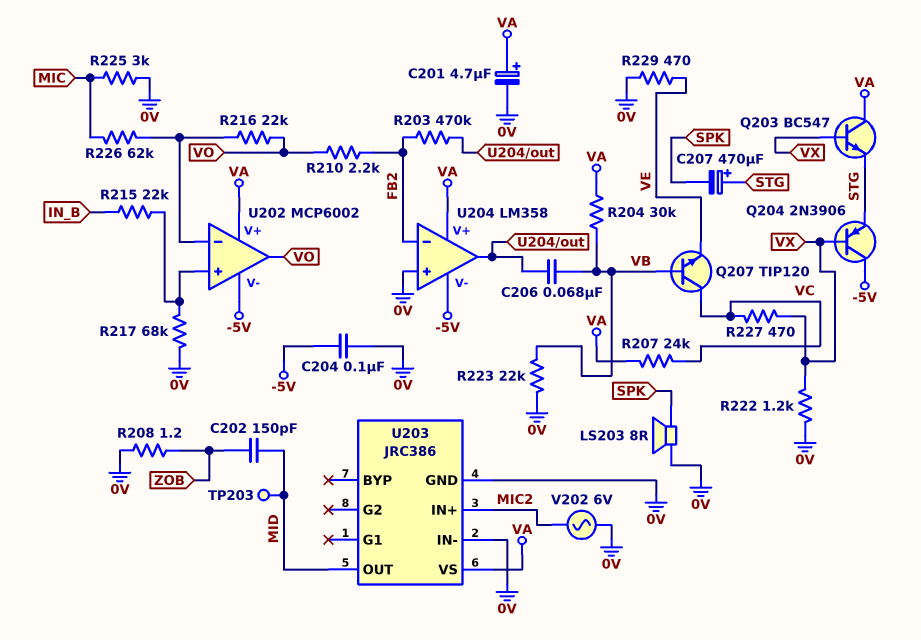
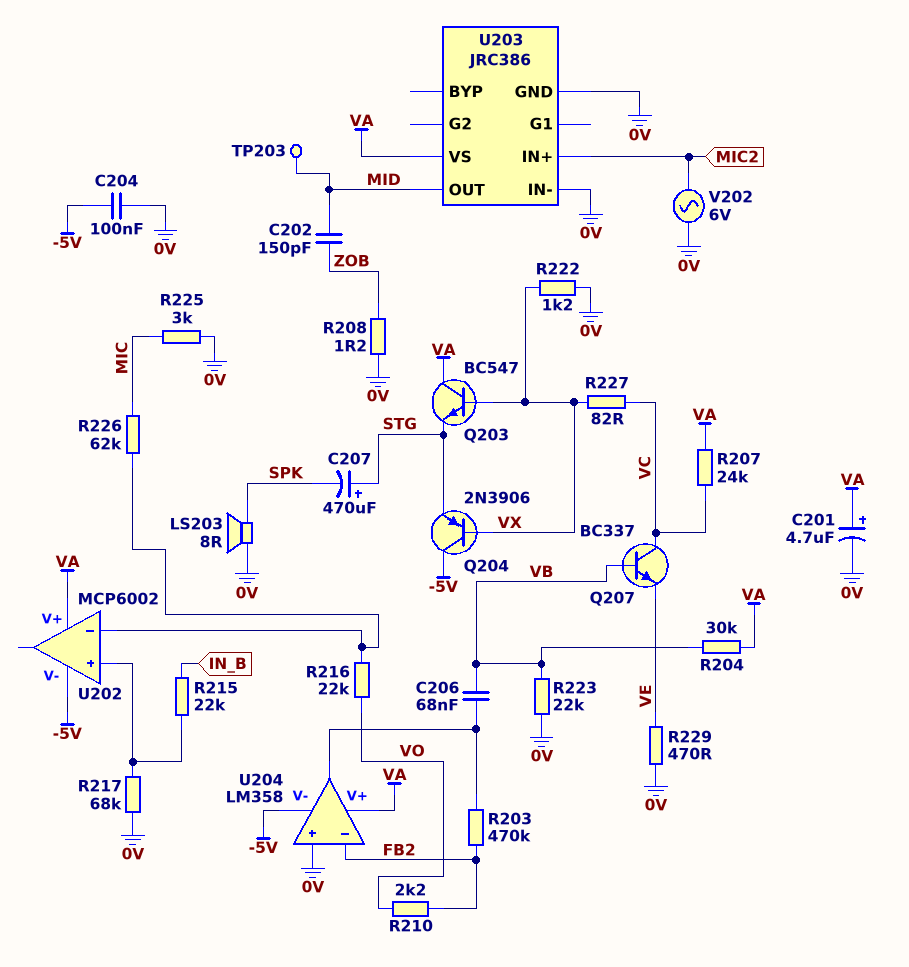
Q207: NPN TIP120 (B VB, C VC, E VE) -> NPN BC337 (B VB, C VC, E VE)
R227: 470 (VC, VX) -> 82 (VC, VX)
U202 pin out: VO -> none

